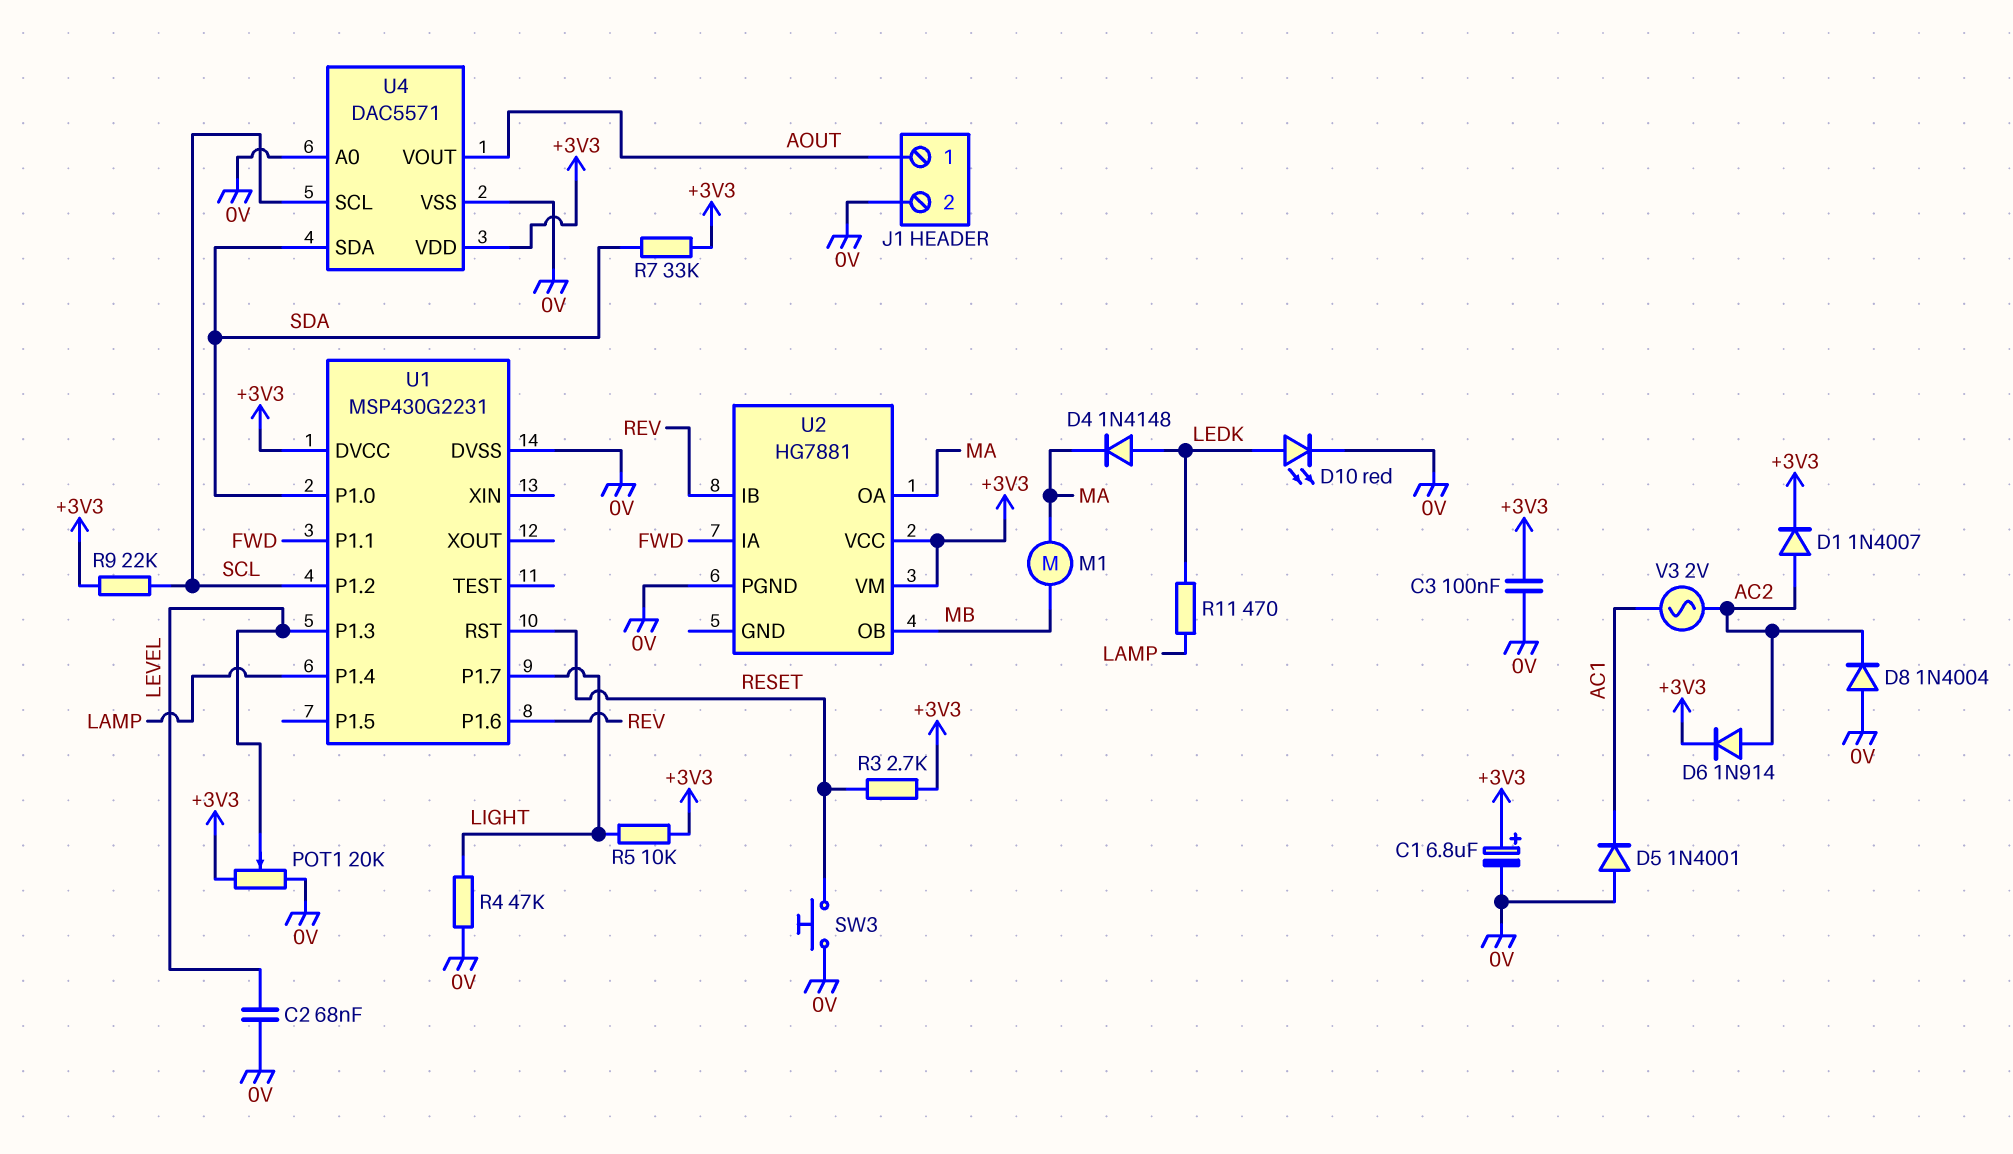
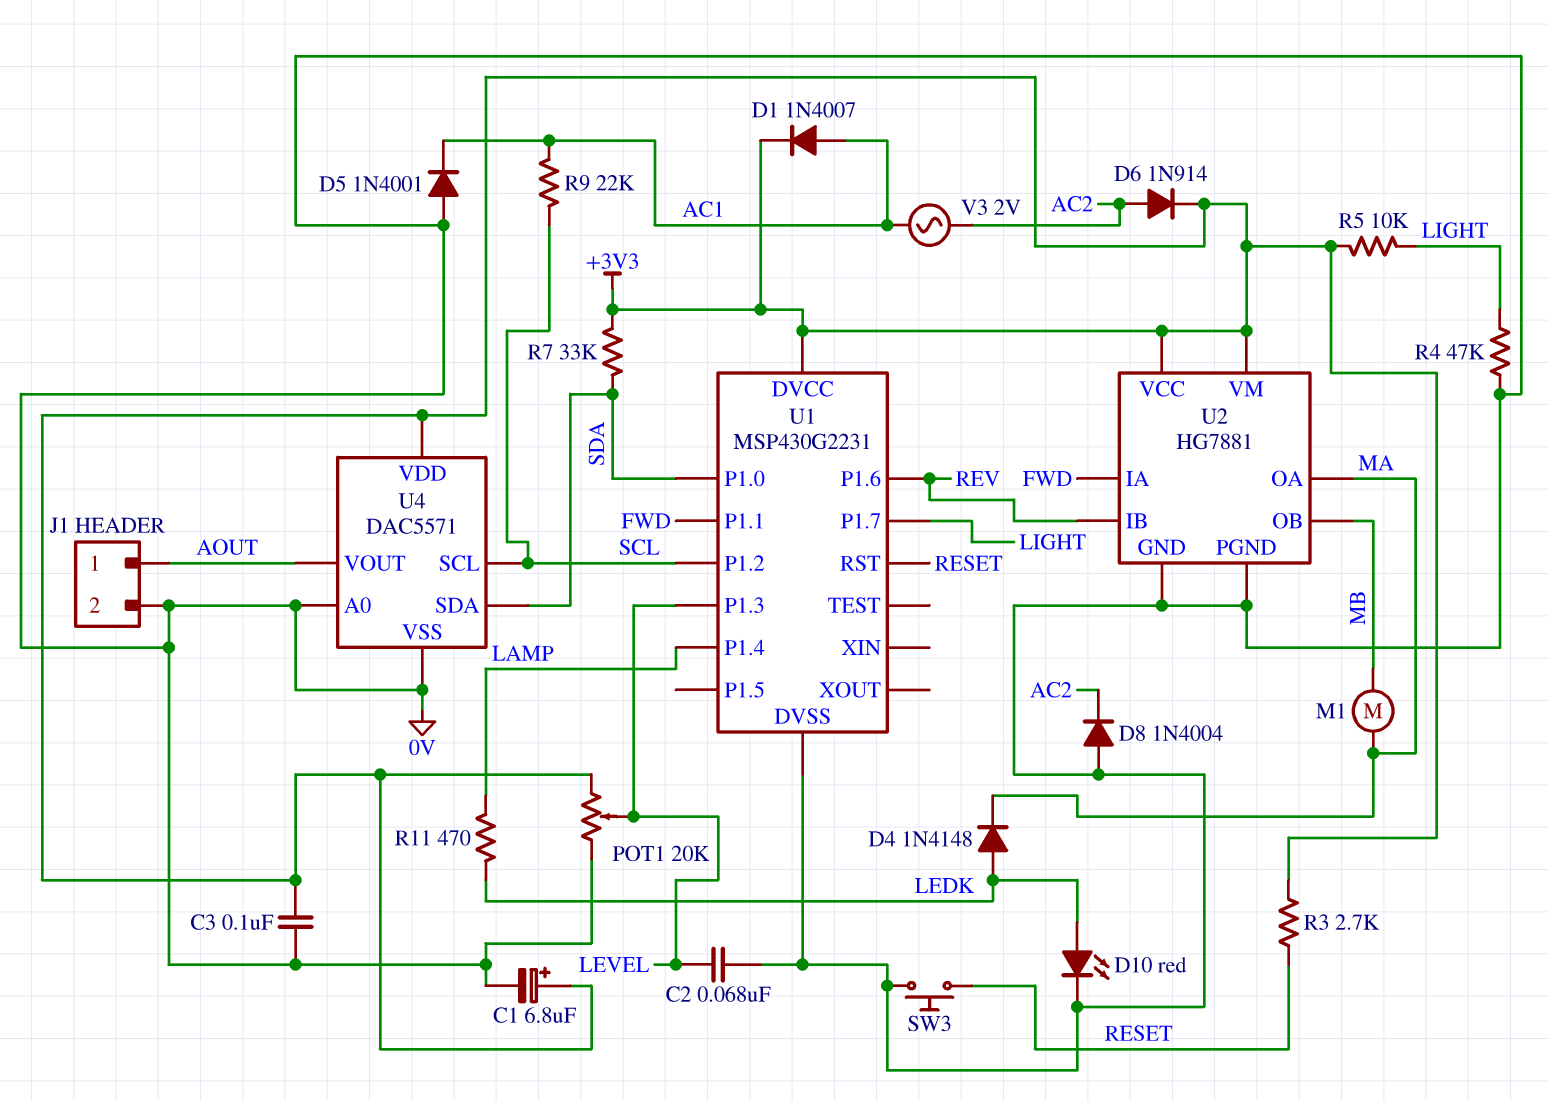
D1: diode 1N4007 (A AC2, K +3V3) -> diode 1N4007 (A AC1, K +3V3)
R9: 22k (+3V3, SCL) -> 22k (AC1, SCL)
U2 pin GND: none -> 0V

